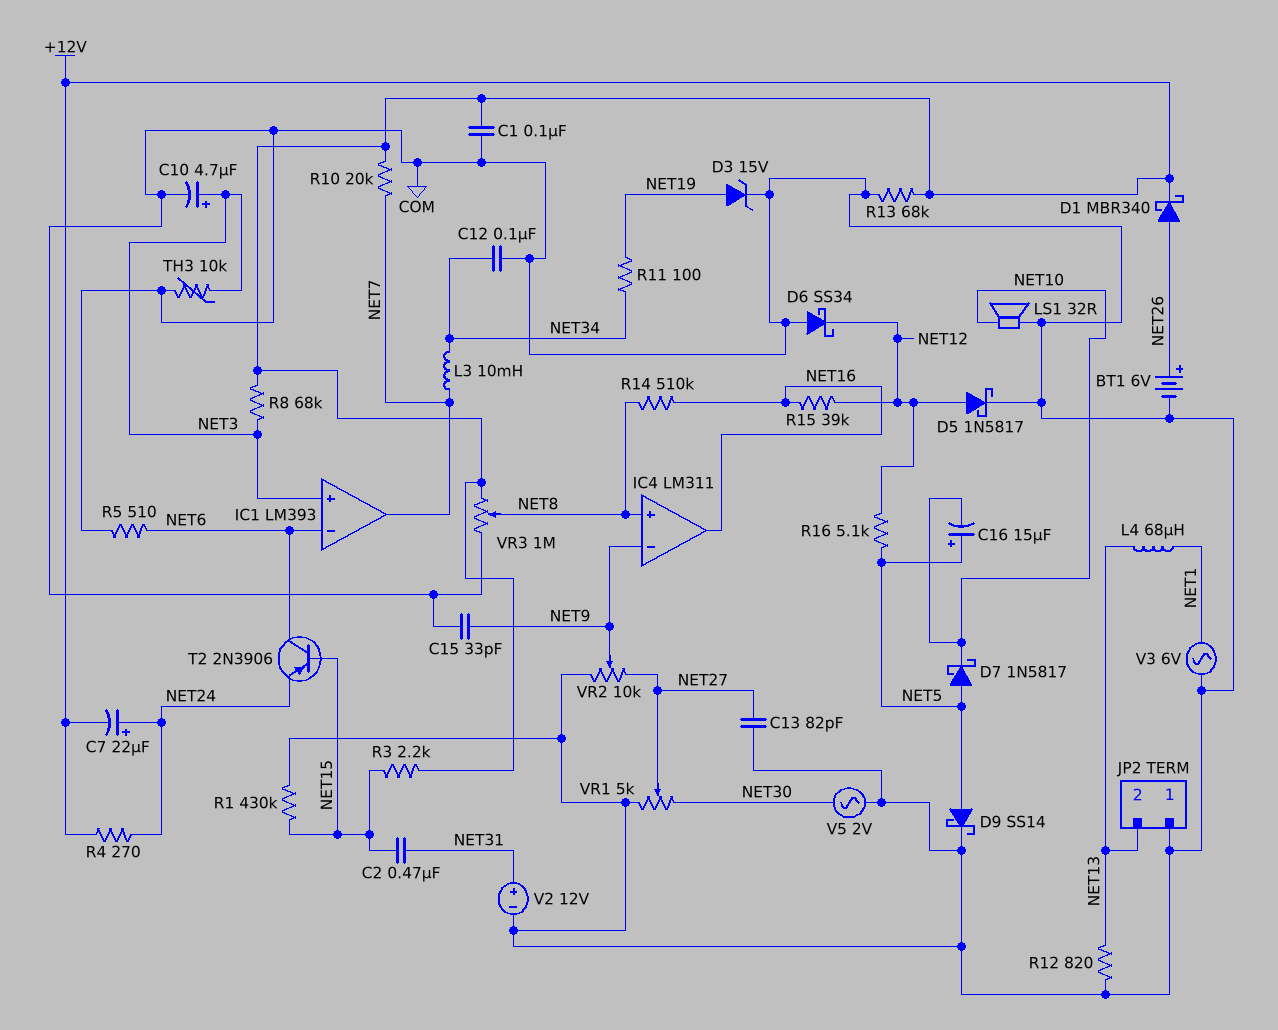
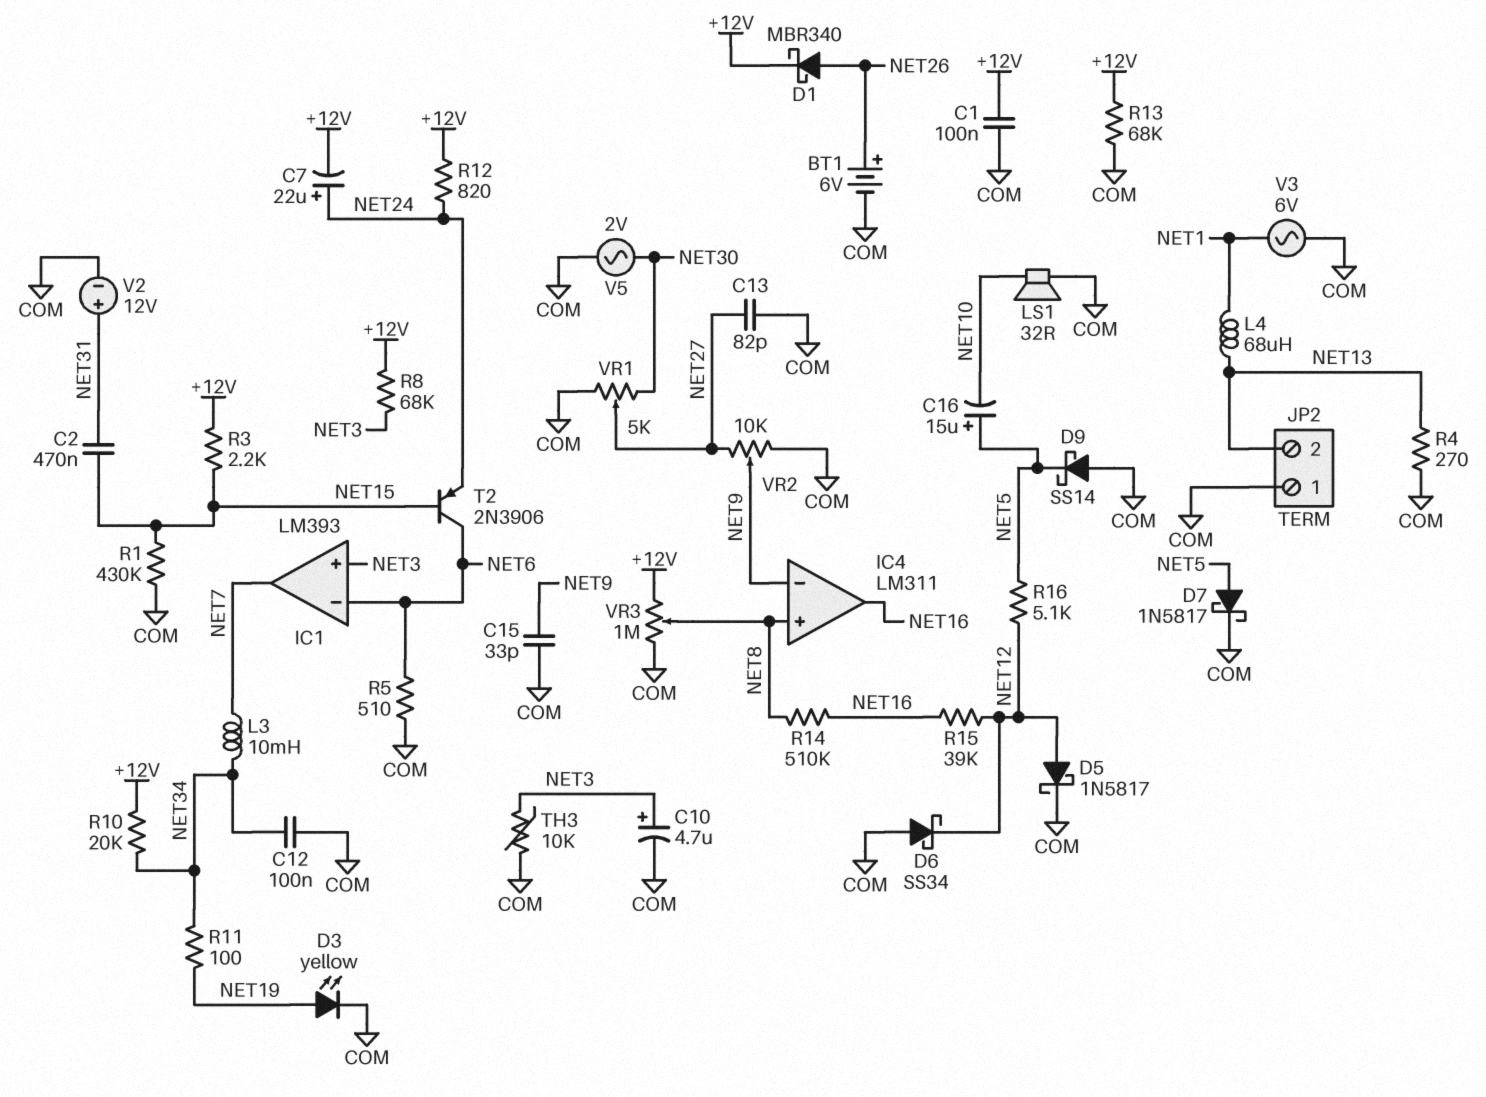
D3: zener 15V (A NET19, K COM) -> LED yellow (A NET19, K COM)
D7: schottky 1N5817 (A NET5, K NET10) -> schottky 1N5817 (A NET5, K COM)
D9: schottky SS14 (A NET5, K COM) -> schottky SS14 (A COM, K NET5)
R4: 270 (+12V, NET24) -> 270 (COM, NET13)
R10: 20k (+12V, NET7) -> 20k (+12V, NET34)
R12: 820 (COM, NET13) -> 820 (+12V, NET24)

